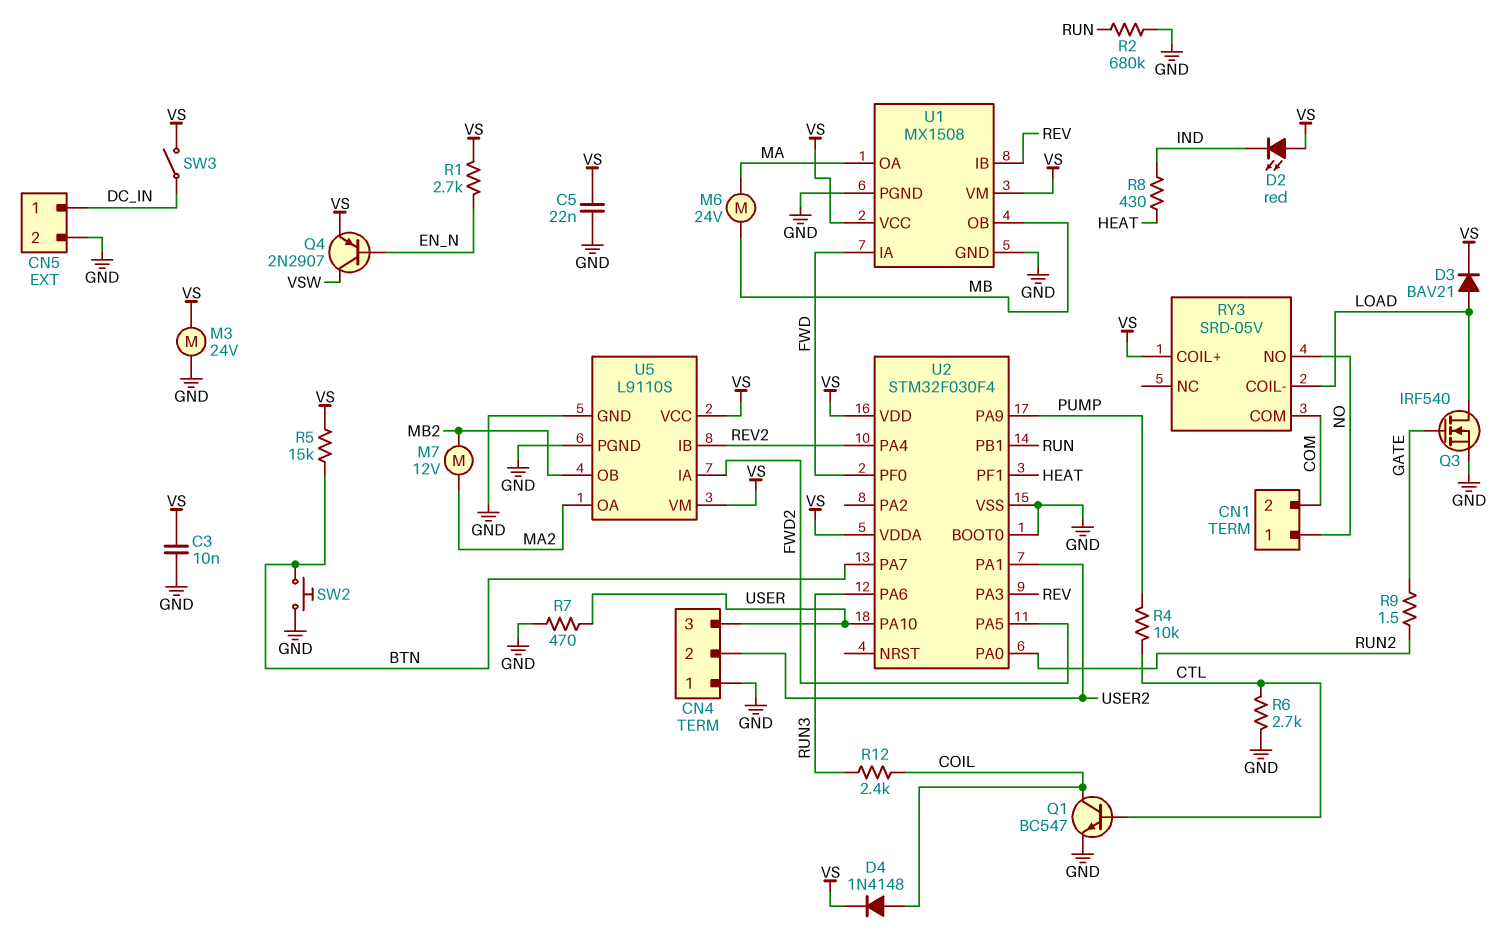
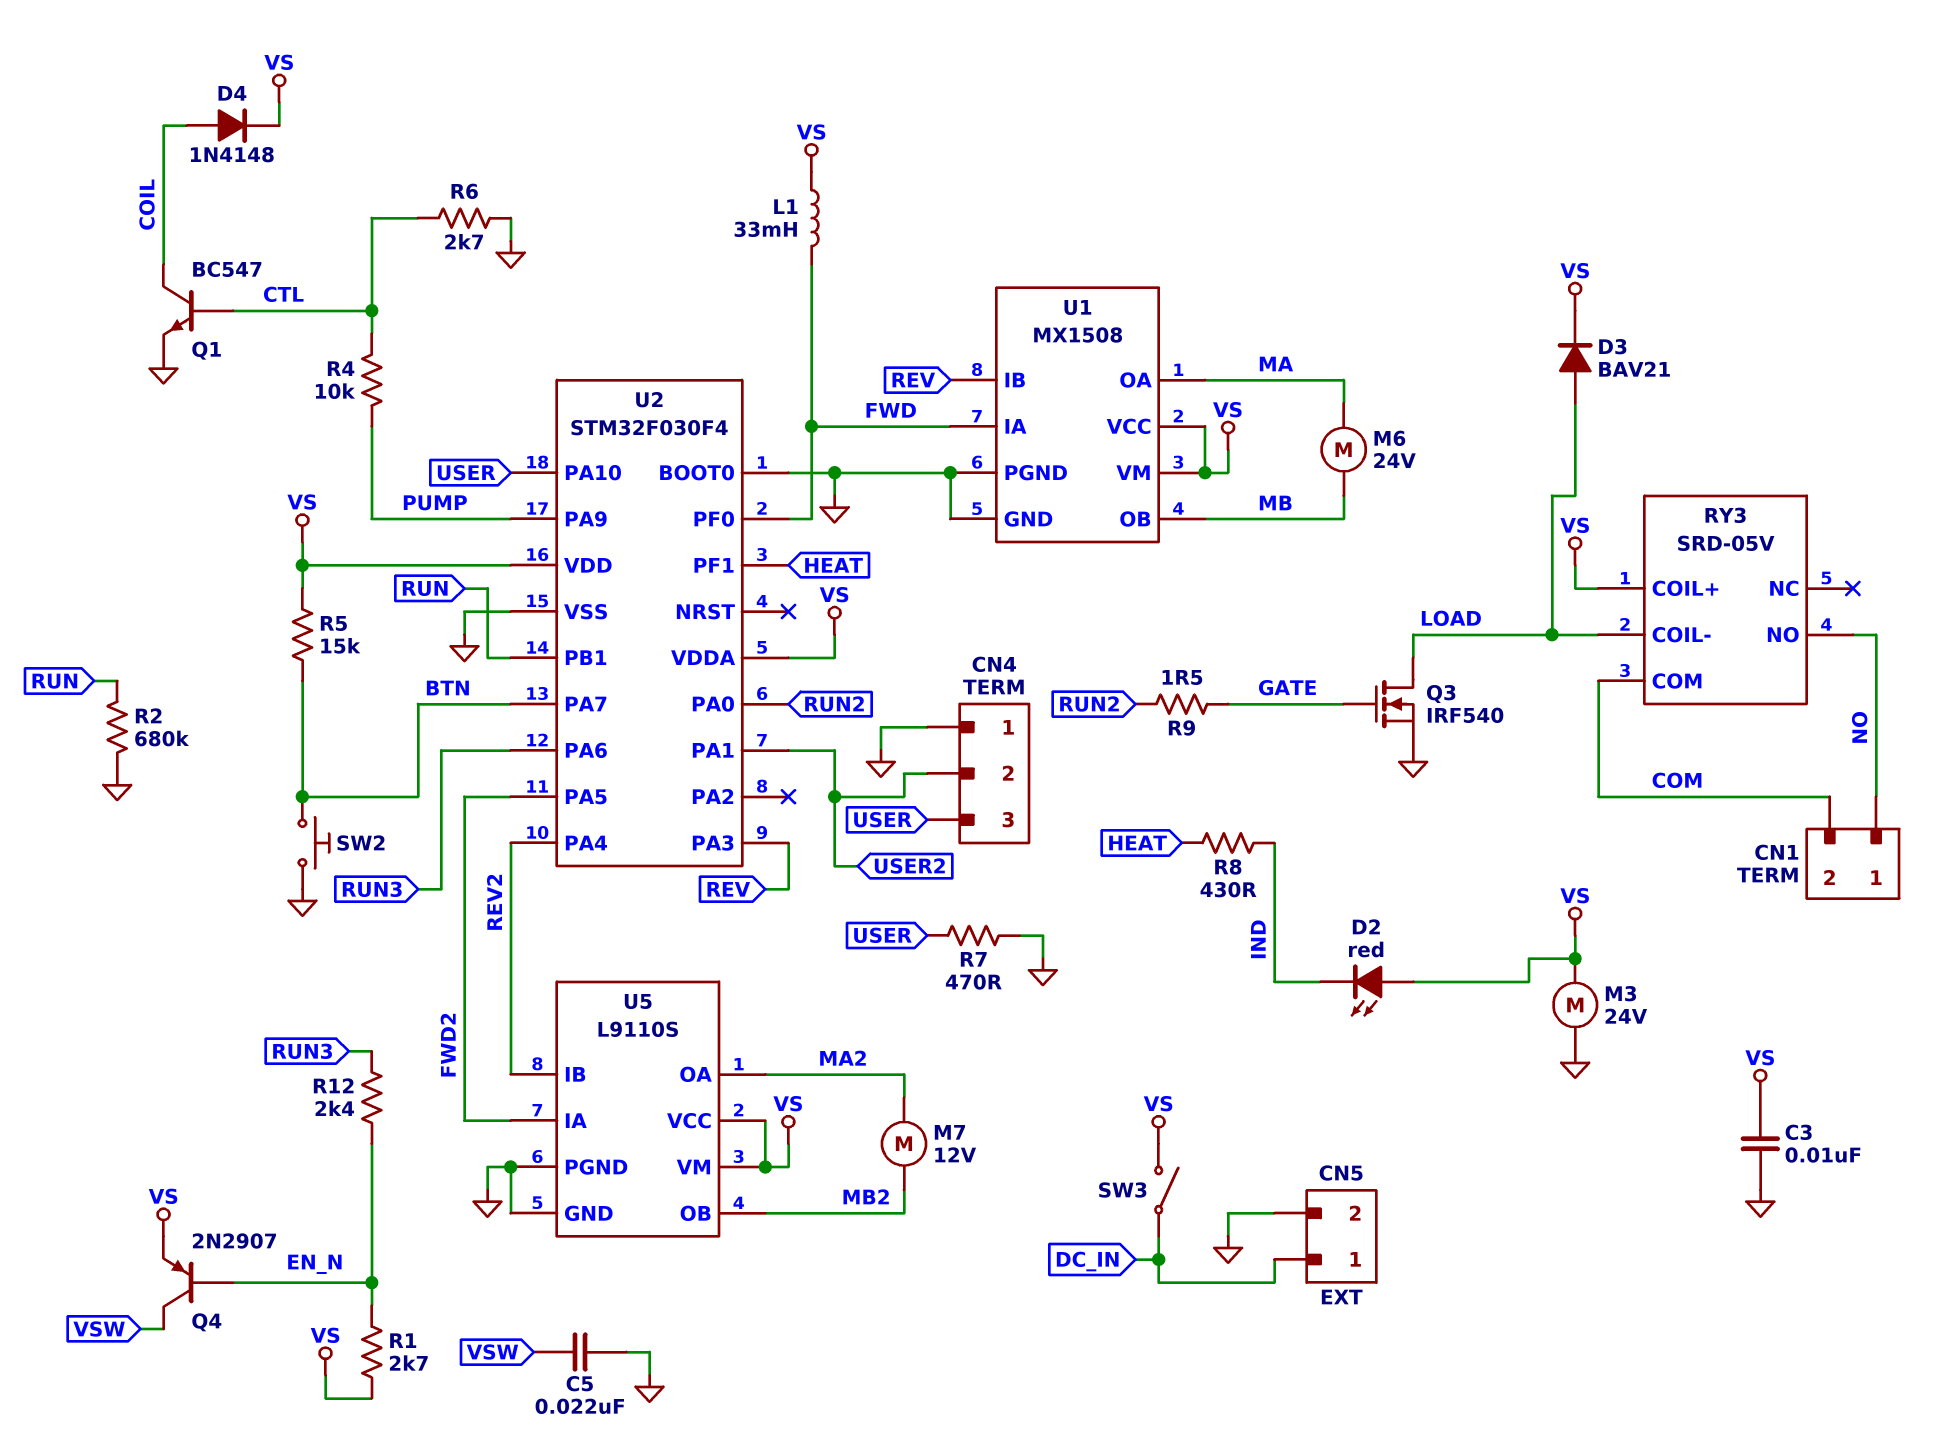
C5: 22nF (GND, VS) -> 22nF (GND, VSW)
L1: none -> 33mH (FWD, VS)
R12: 2.4k (COIL, RUN3) -> 2.4k (EN_N, RUN3)

